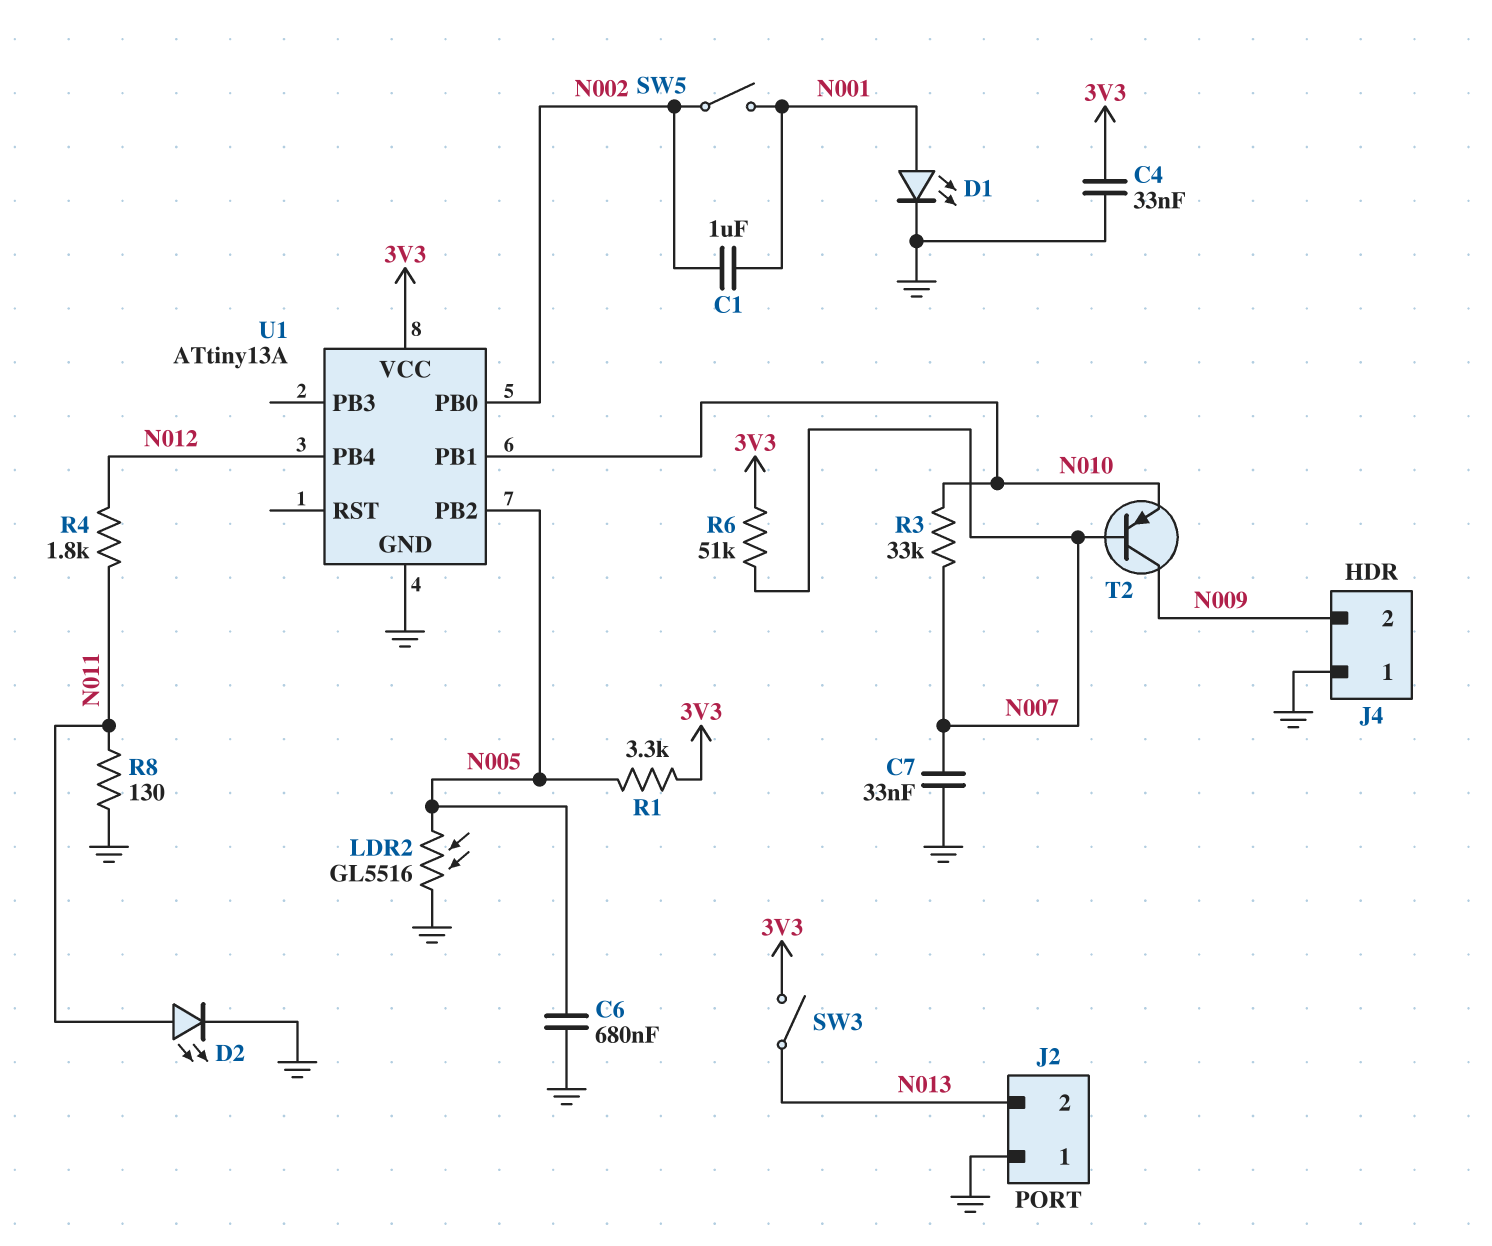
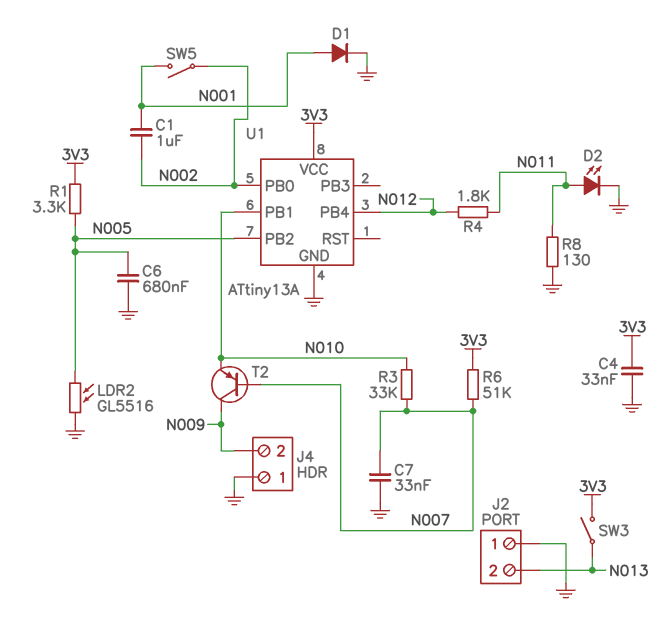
D1: LED (A N001, K GND) -> diode (A N001, K GND)

